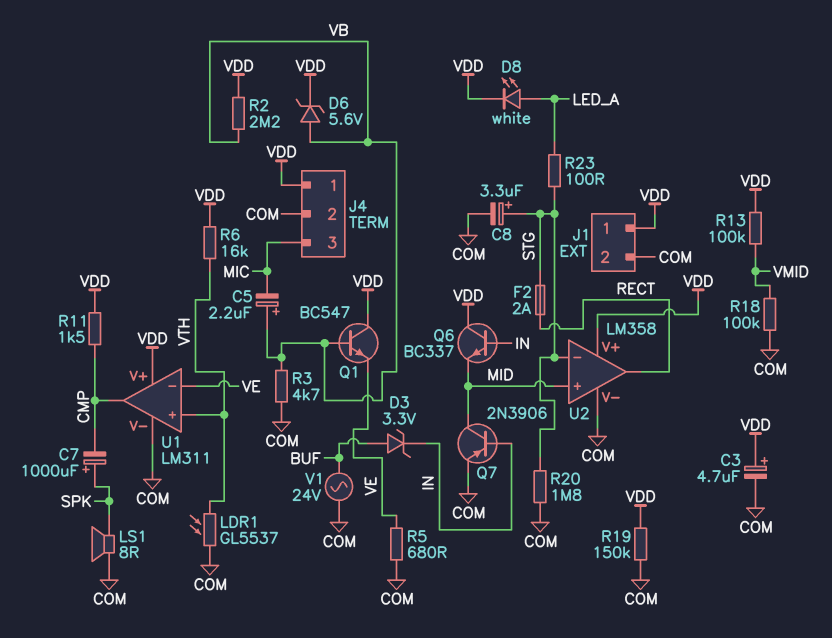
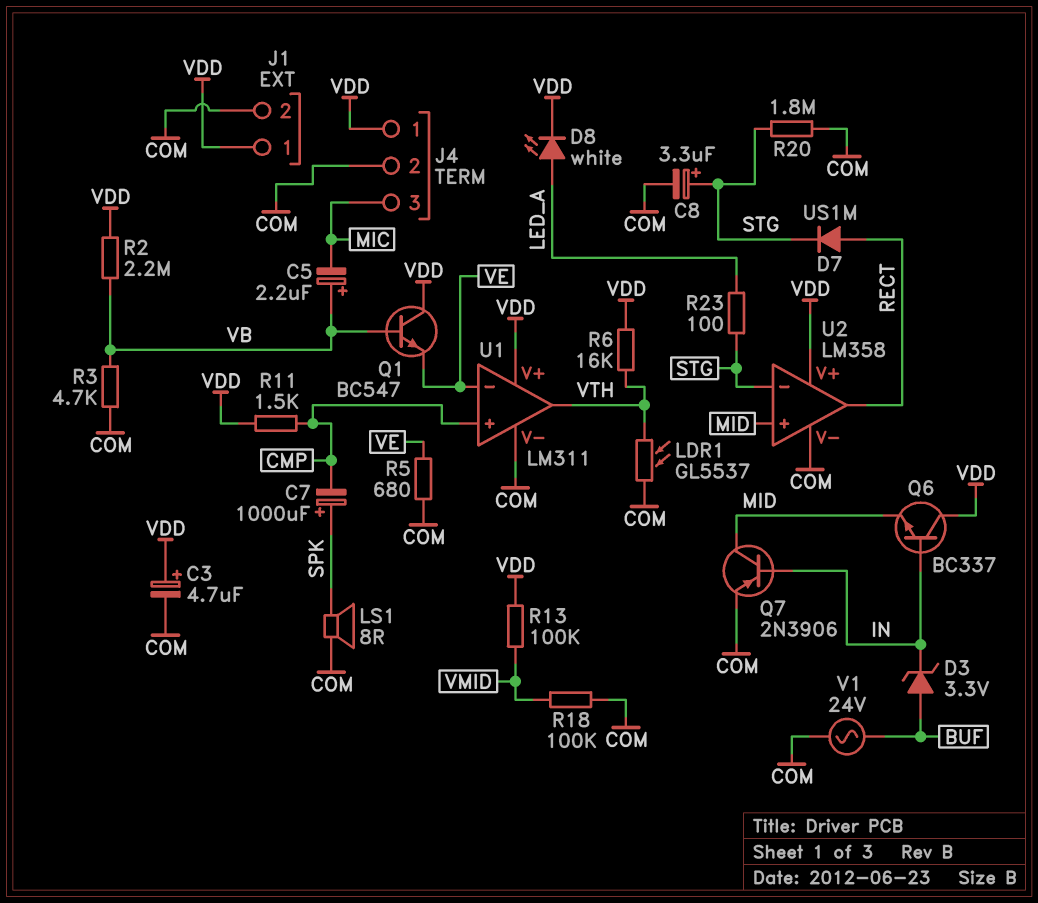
D6: zener 5.6V (A VB, K VDD) -> none
D7: none -> diode US1M (A RECT, K STG)
F2: 2A (RECT, STG) -> none
R19: 150k (COM, VDD) -> none
U1 pin in+: VTH -> CMP
U1 pin out: CMP -> VTH

